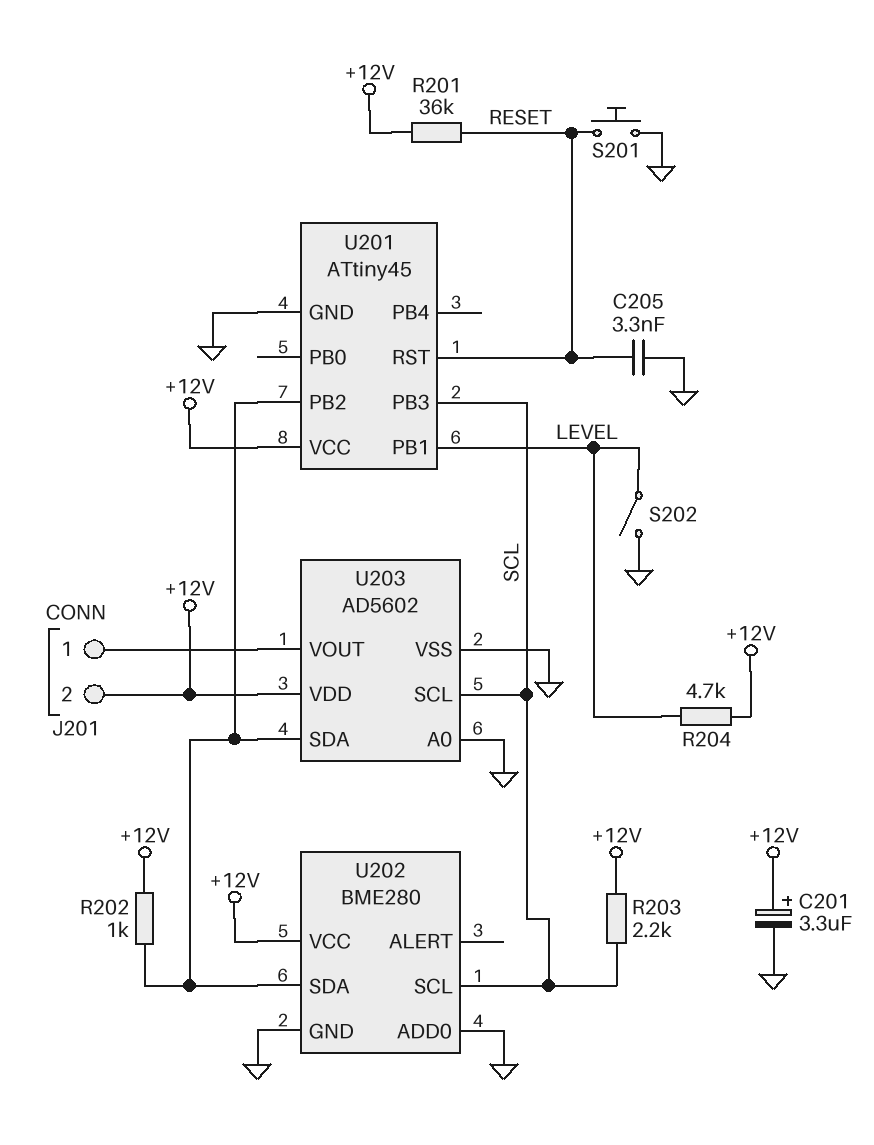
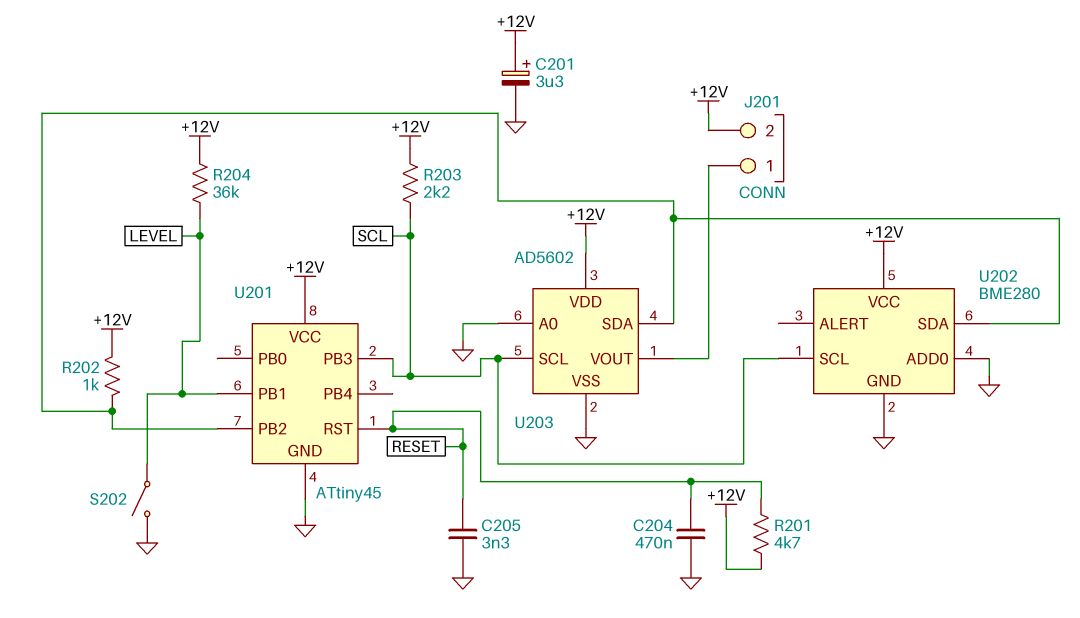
C204: none -> 470nF (GND, RESET)
R201: 36k (+12V, RESET) -> 4.7k (+12V, RESET)
R204: 4.7k (+12V, LEVEL) -> 36k (+12V, LEVEL)
S201: button (GND, RESET) -> none

